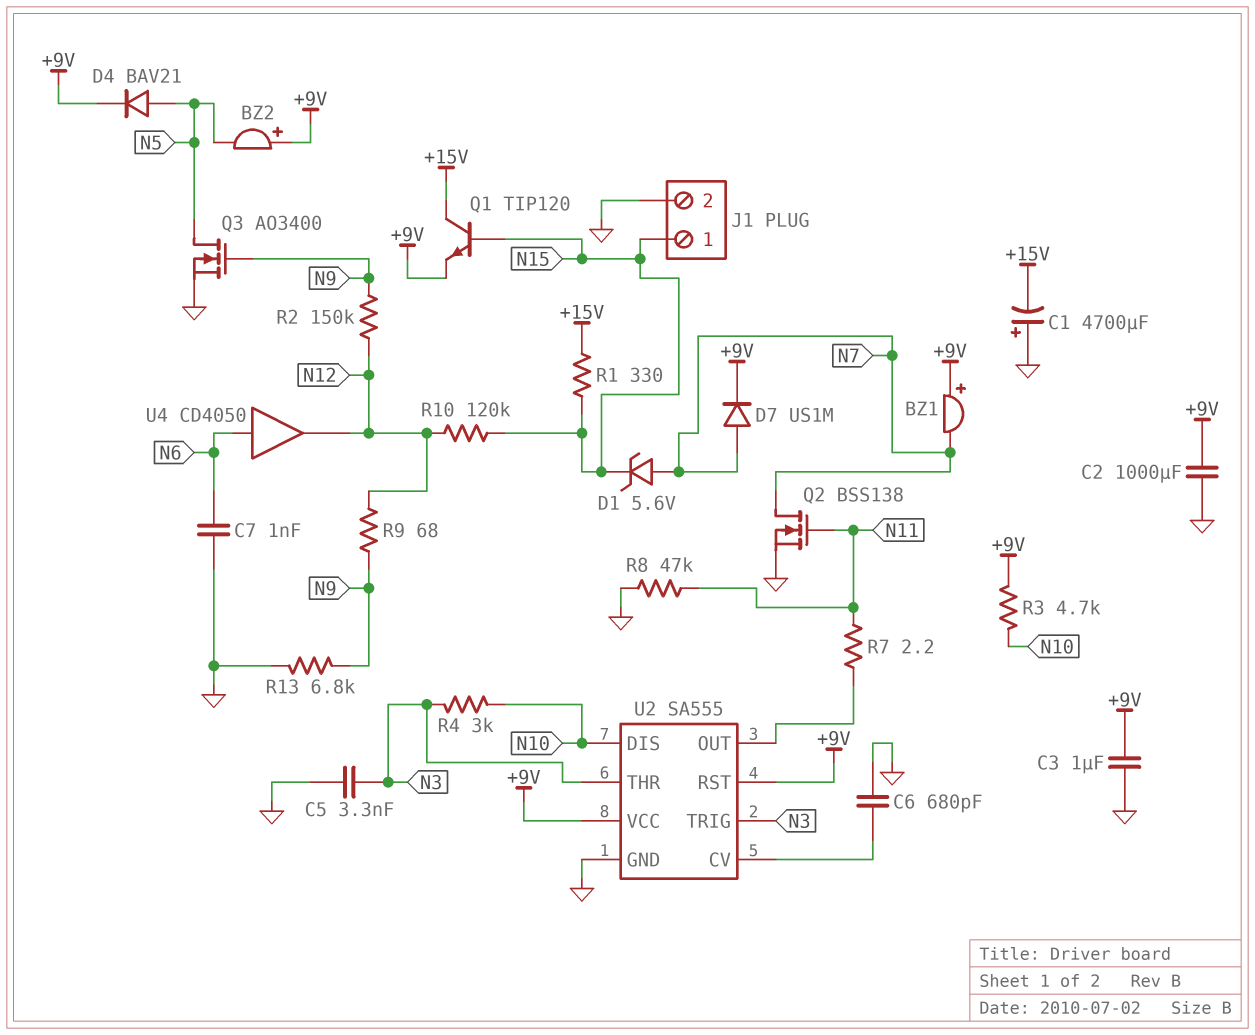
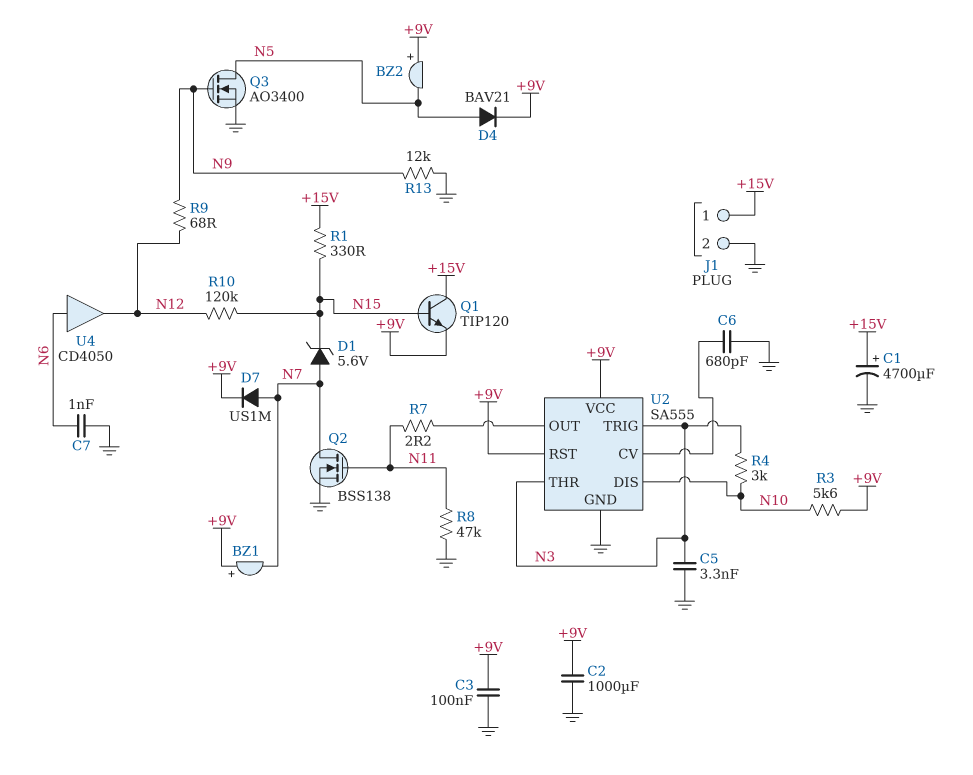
C1: 4700uF (plus GND, minus +15V) -> 4700uF (plus +15V, minus GND)
C3: 1uF (+9V, GND) -> 100nF (+9V, GND)
J1 pin 1: N15 -> +15V
R2: 150k (N9, N12) -> none
R3: 4.7k (+9V, N10) -> 5.6k (+9V, N10)
R13: 6.8k (GND, N9) -> 12k (GND, N9)

